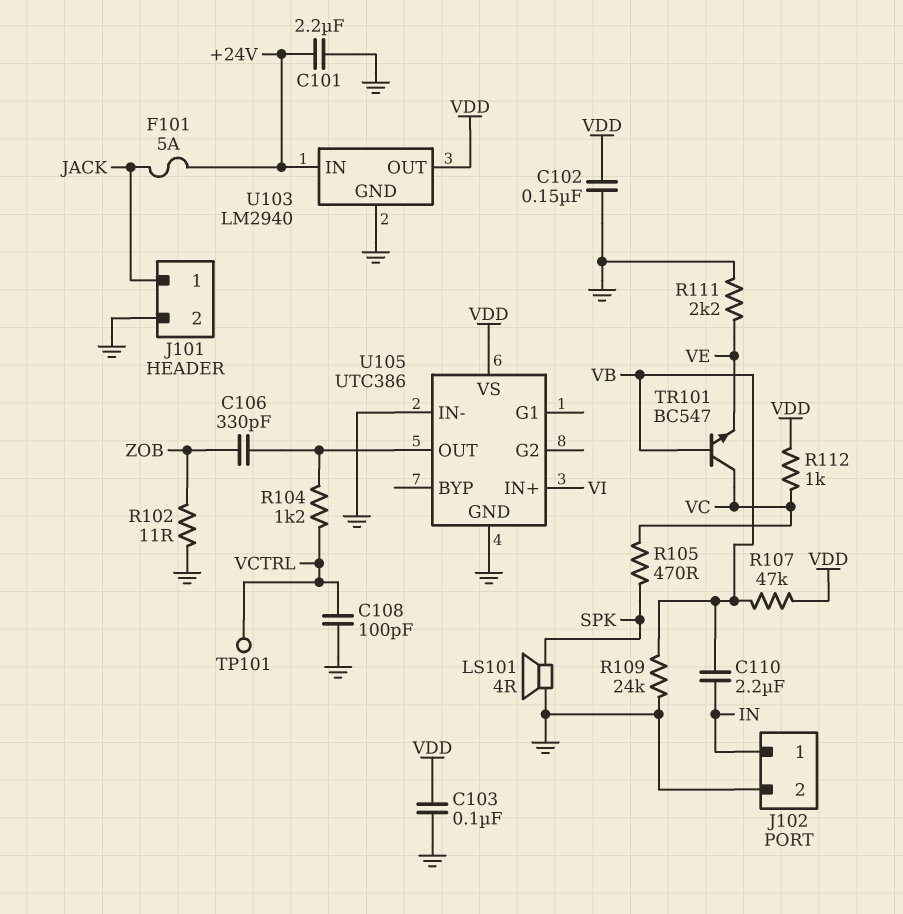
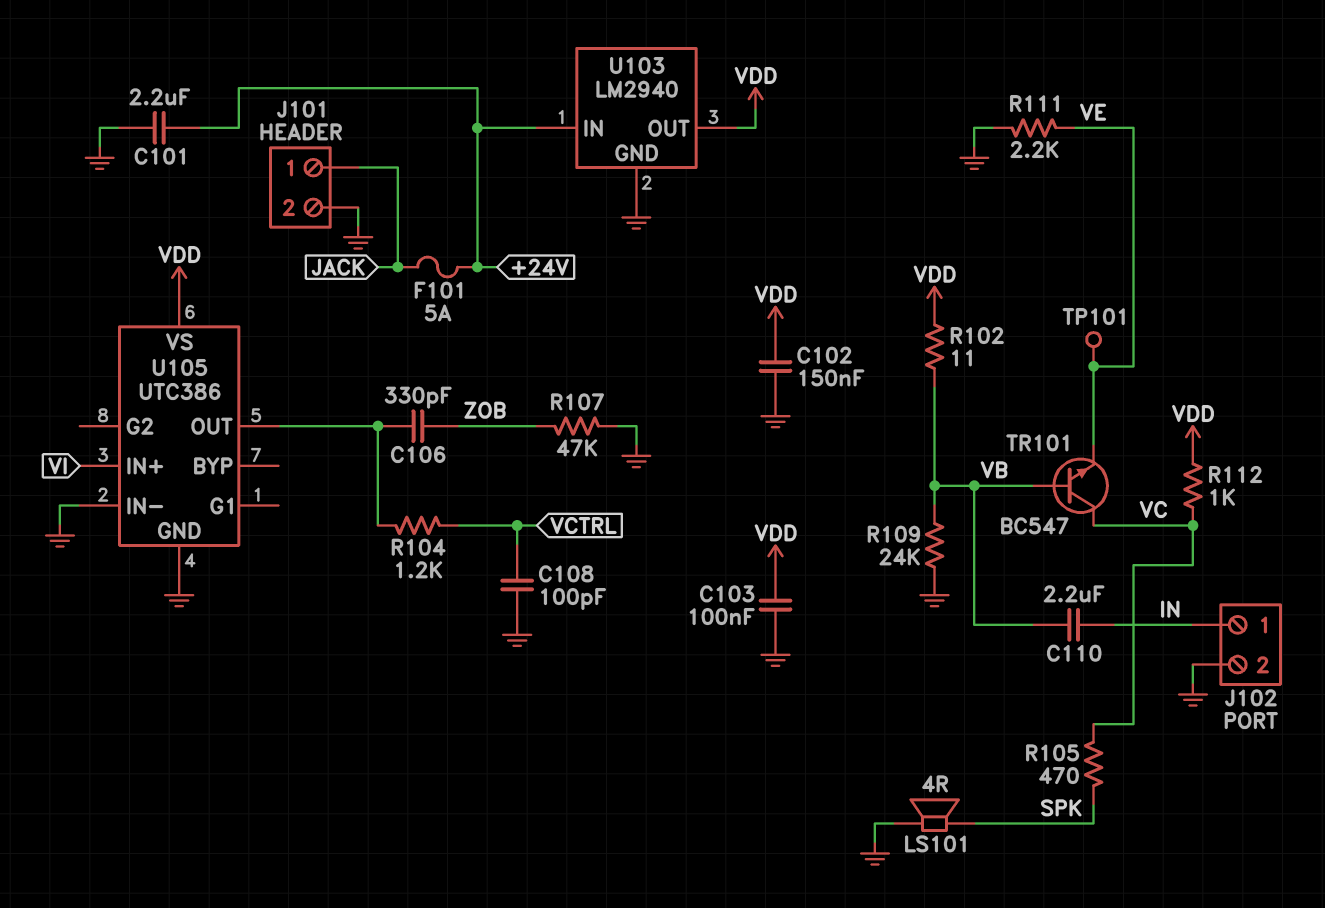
R102: 11 (GND, ZOB) -> 11 (VB, VDD)
R107: 47k (VB, VDD) -> 47k (GND, ZOB)
TP101: test point (VCTRL) -> test point (VE)

